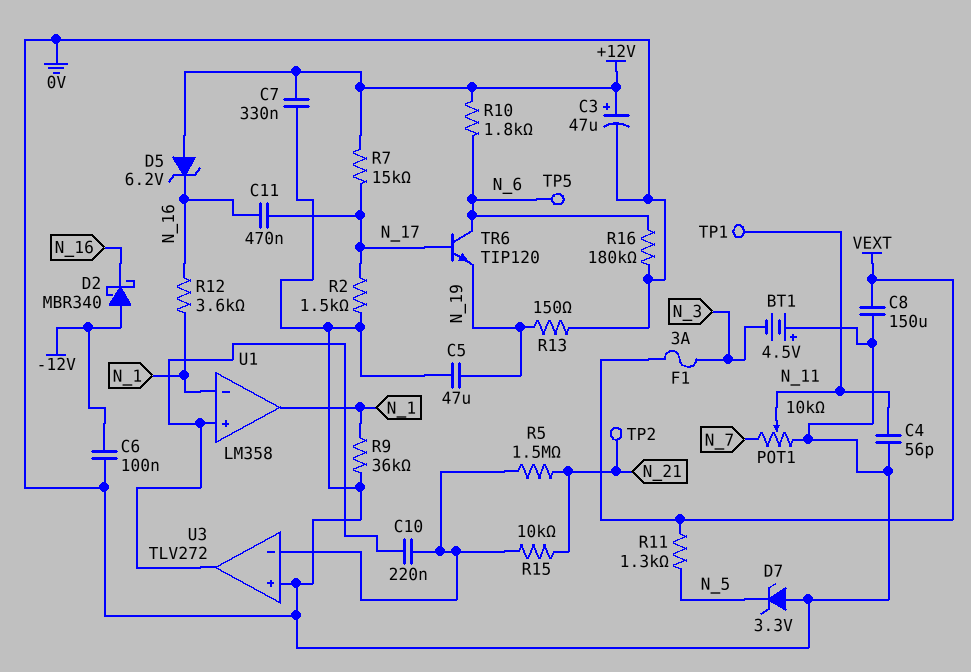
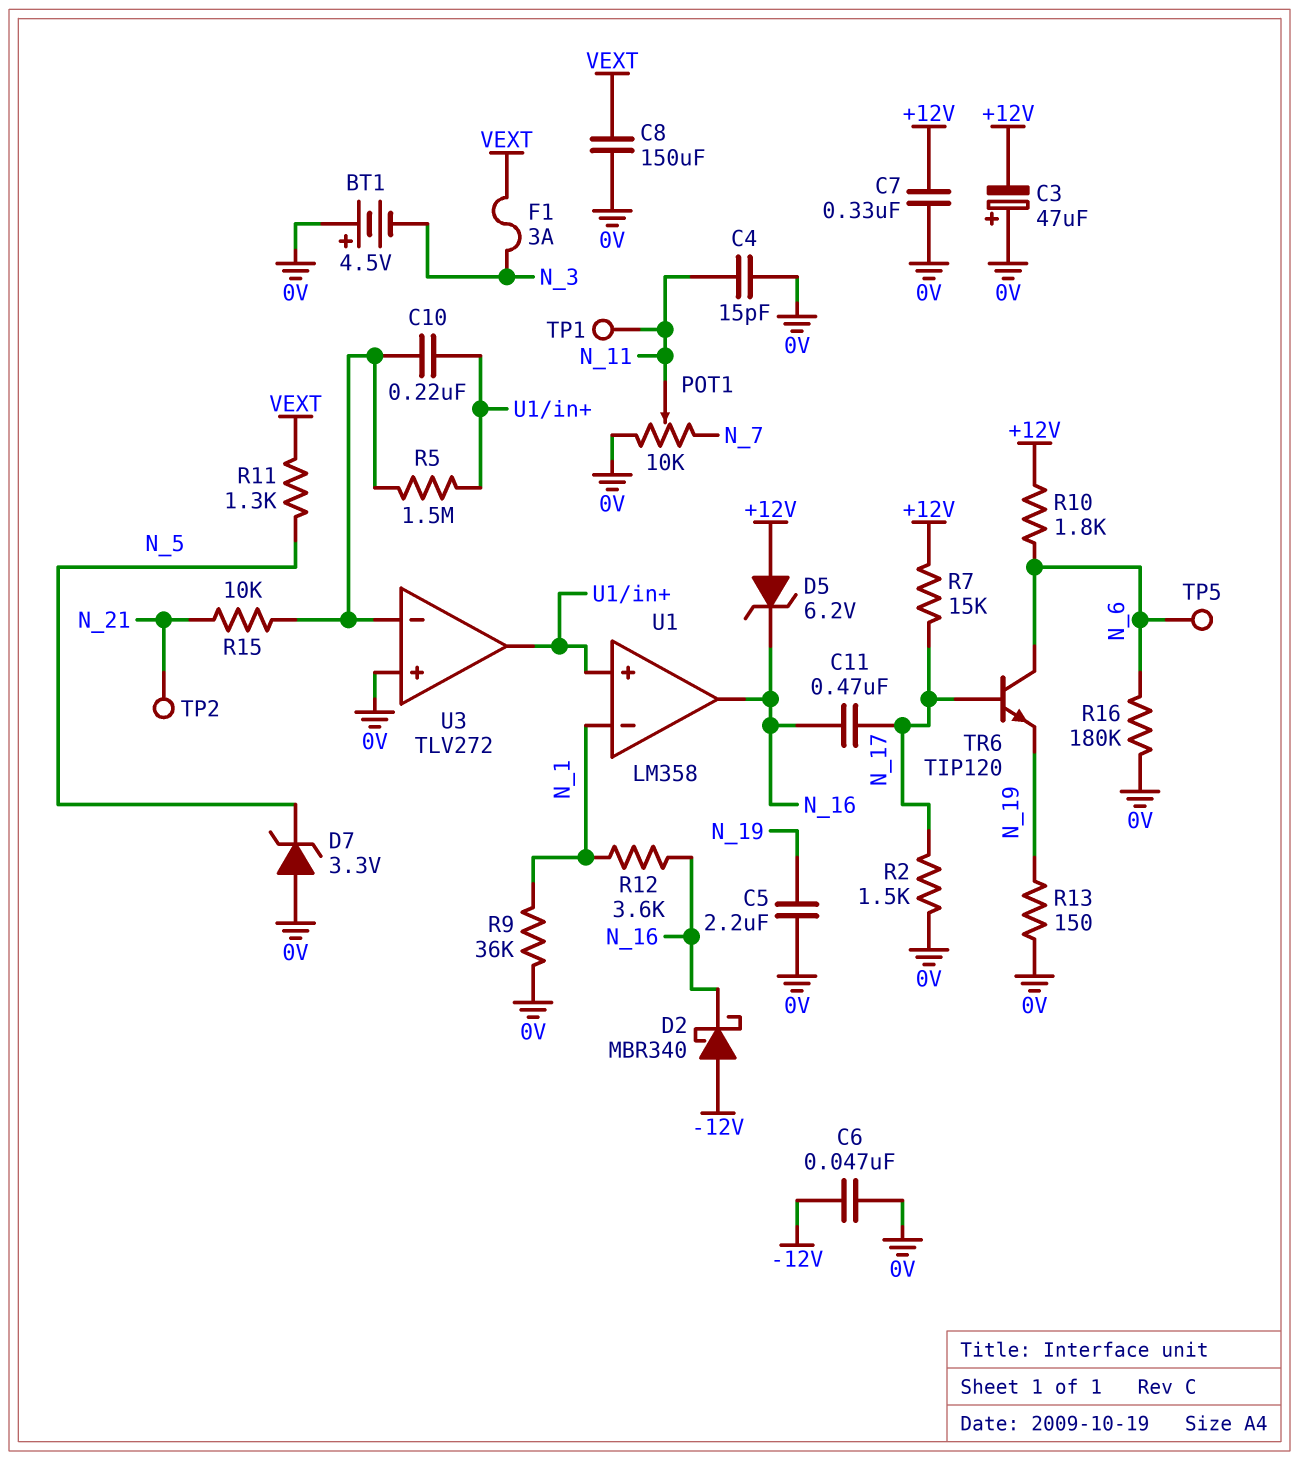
C3: 47uF (plus +12V, minus 0V) -> 47uF (plus 0V, minus +12V)
C4: 56pF (0V, N_11) -> 15pF (0V, N_11)
C5: 47uF (0V, N_19) -> 2.2uF (0V, N_19)
C6: 100nF (-12V, 0V) -> 47nF (-12V, 0V)
R5: 1.5M (N_21, U3/in-) -> 1.5M (U1/in+, U3/in-)
U1 pin out: N_1 -> N_16

